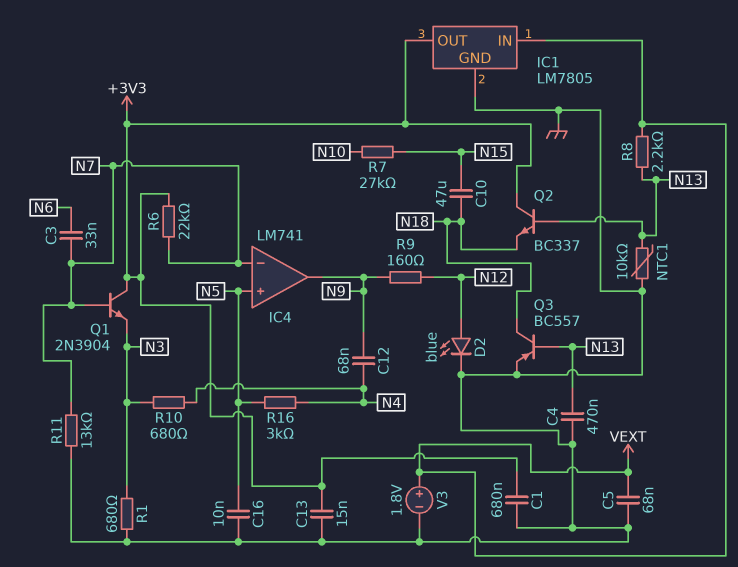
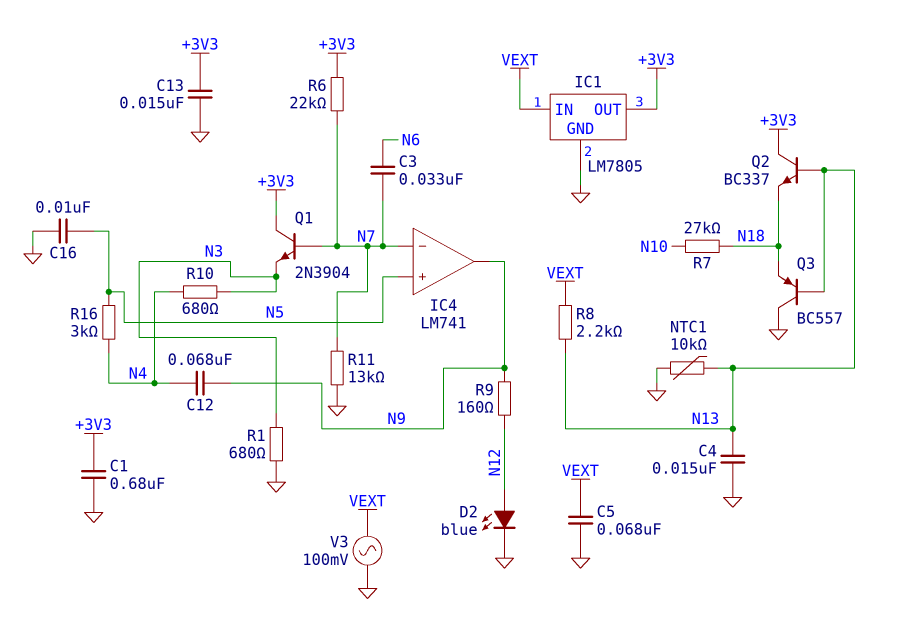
C4: 470nF (GND, N13) -> 15nF (GND, N13)
C10: 47uF (N15, N18) -> none
Q3: PNP BC557 (B N13, C N18, E GND) -> PNP BC557 (B N13, C GND, E N18)
R7: 27k (N10, N15) -> 27k (N10, N18)
V3: 1.8V (plus VEXT, minus GND) -> AC 100mV (GND, VEXT)

